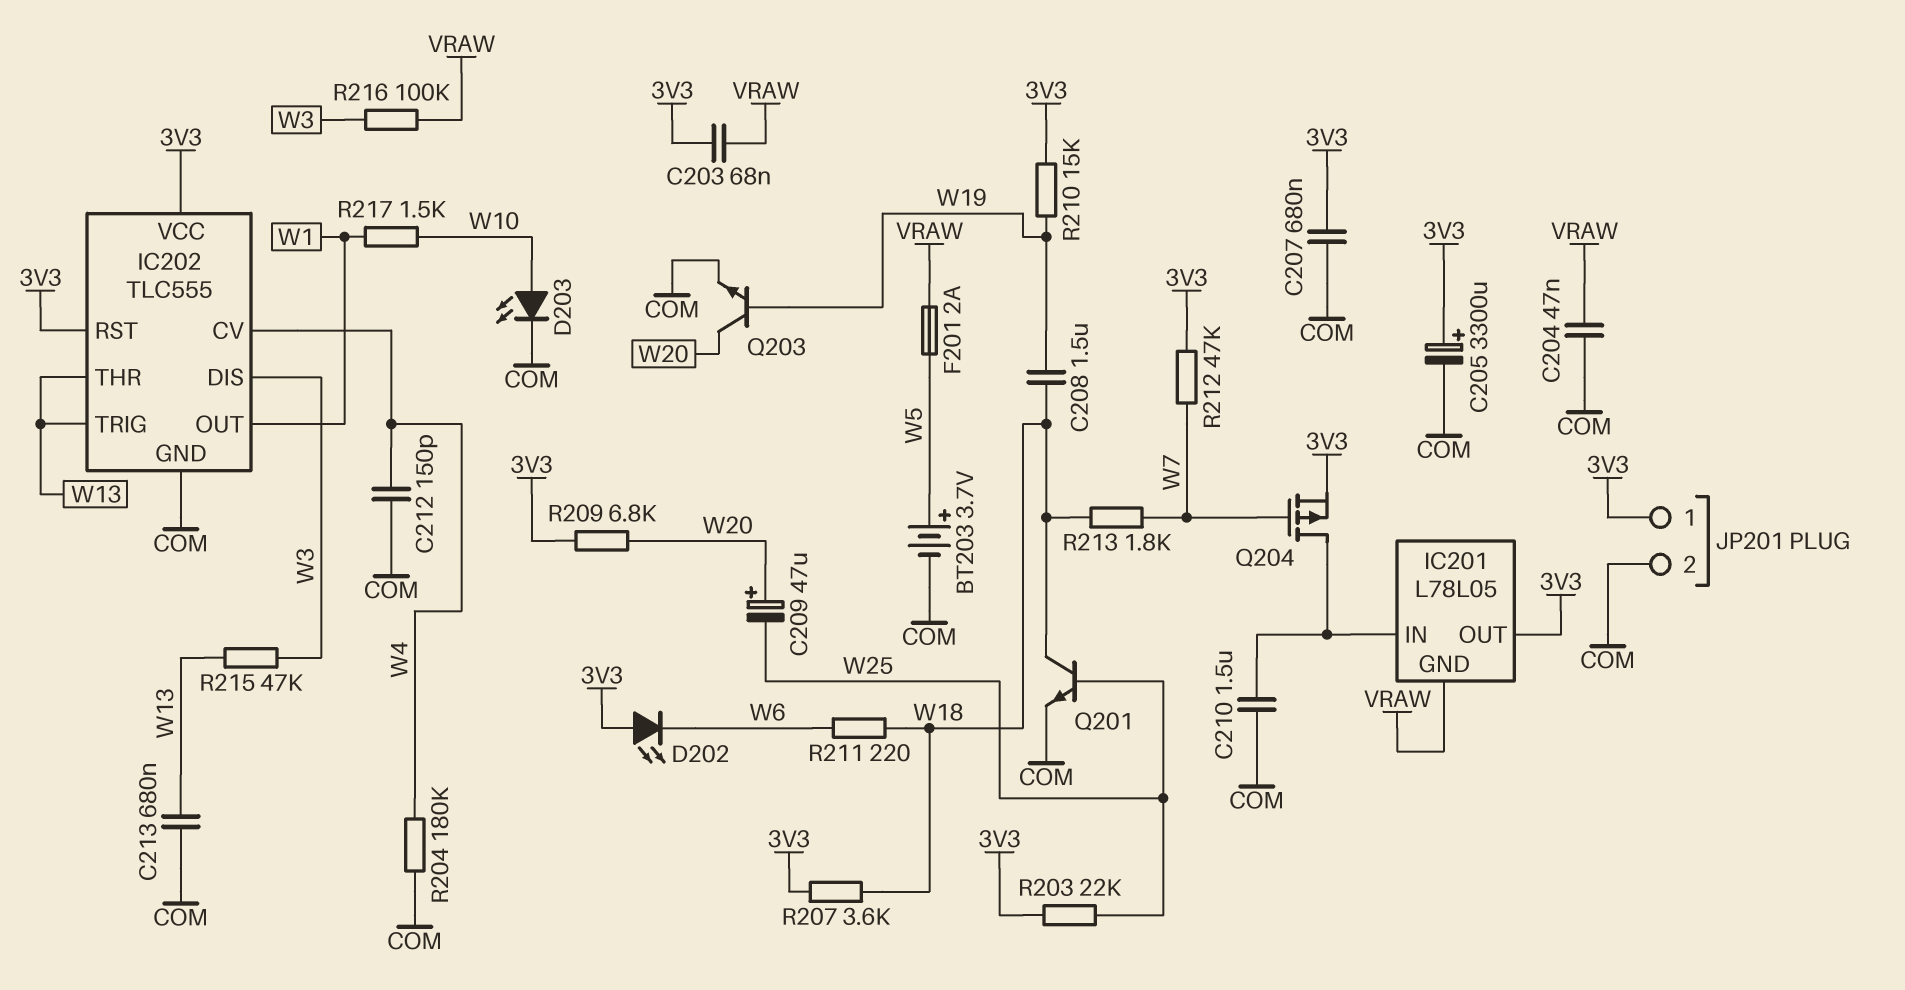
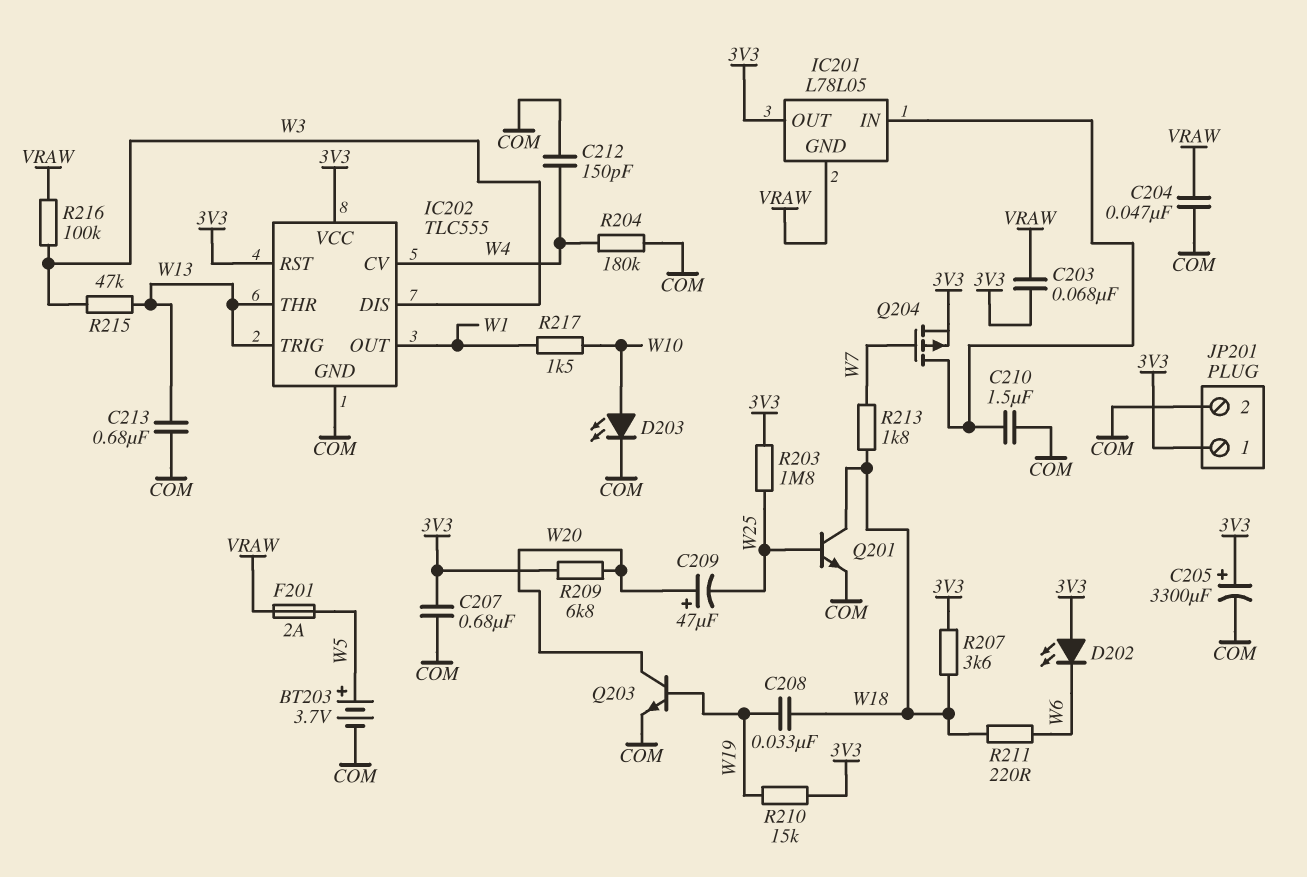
C208: 1.5uF (W18, W19) -> 33nF (W18, W19)
R203: 22k (3V3, W25) -> 1.8M (3V3, W25)
R212: 47k (3V3, W7) -> none

